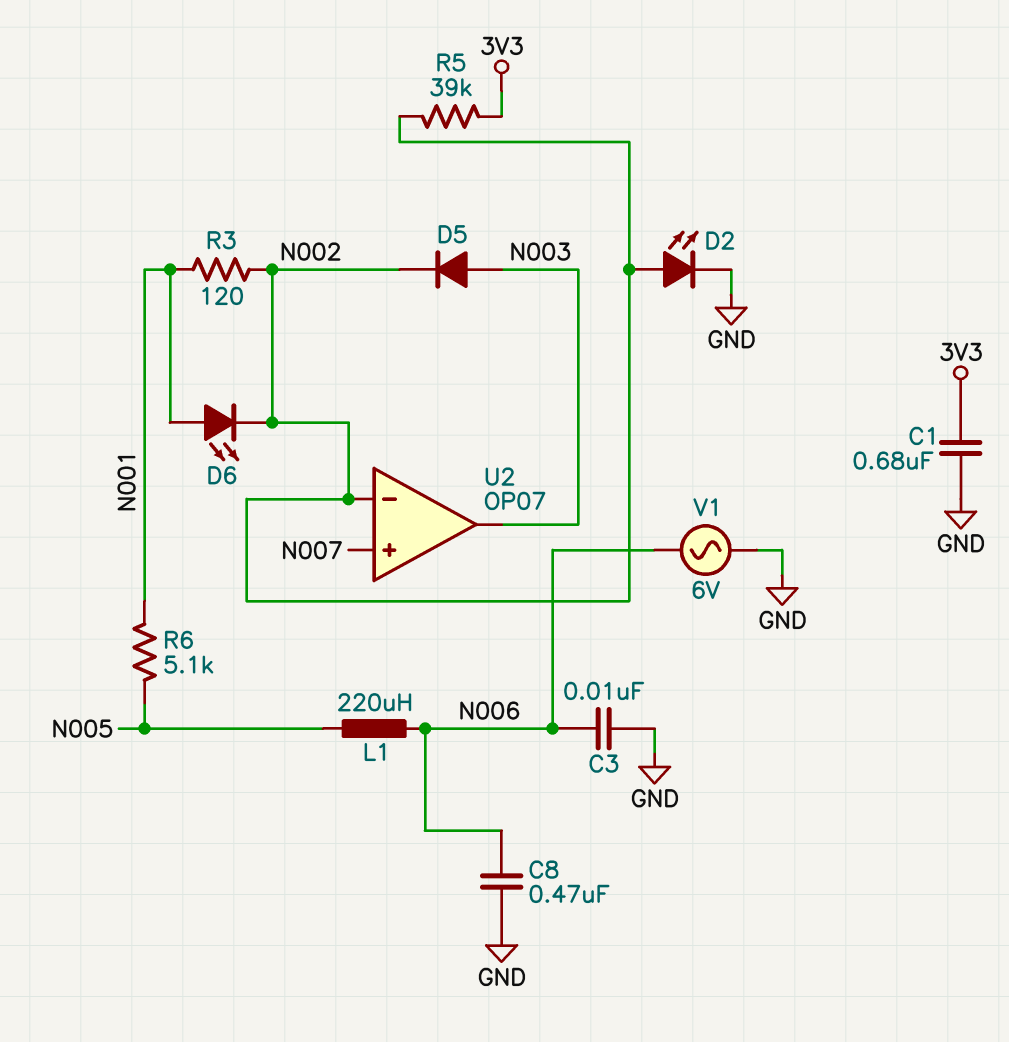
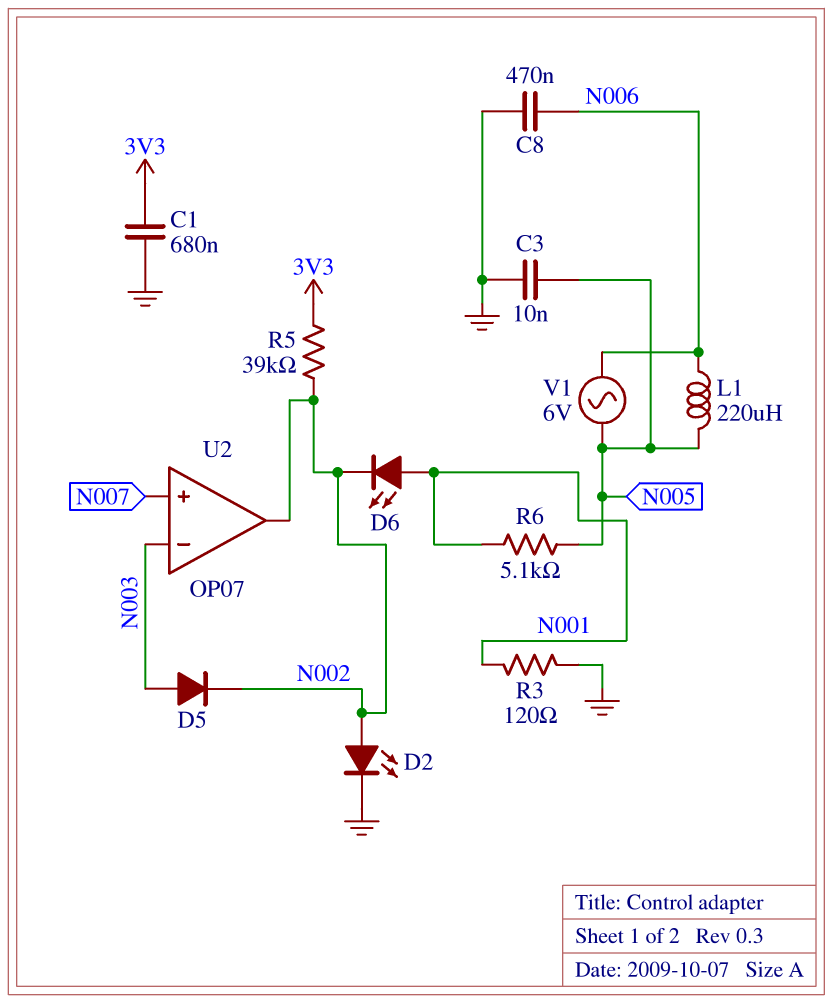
C3: 10nF (GND, N006) -> 10nF (GND, N005)
R3: 120 (N001, N002) -> 120 (GND, N001)
U2 pin in-: N002 -> N003
U2 pin out: N003 -> N002
V1: AC 6V (GND, N006) -> AC 6V (N005, N006)

